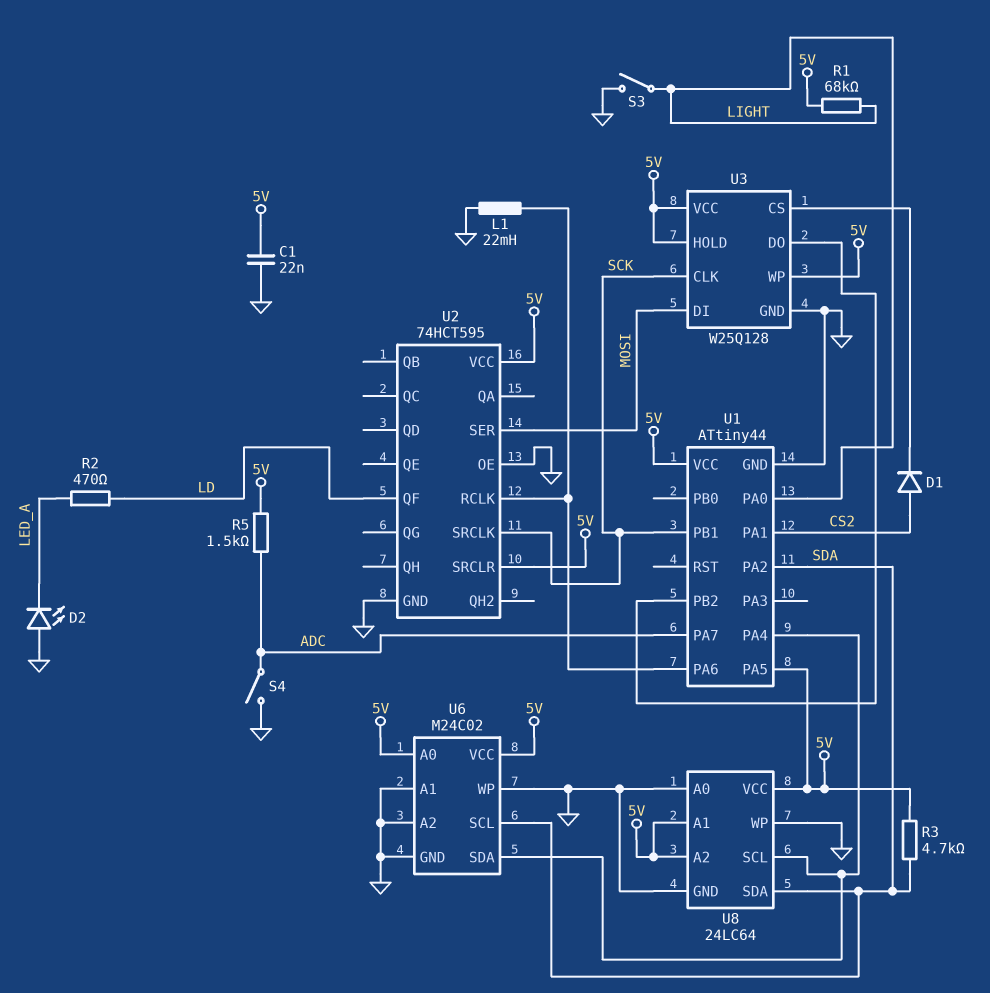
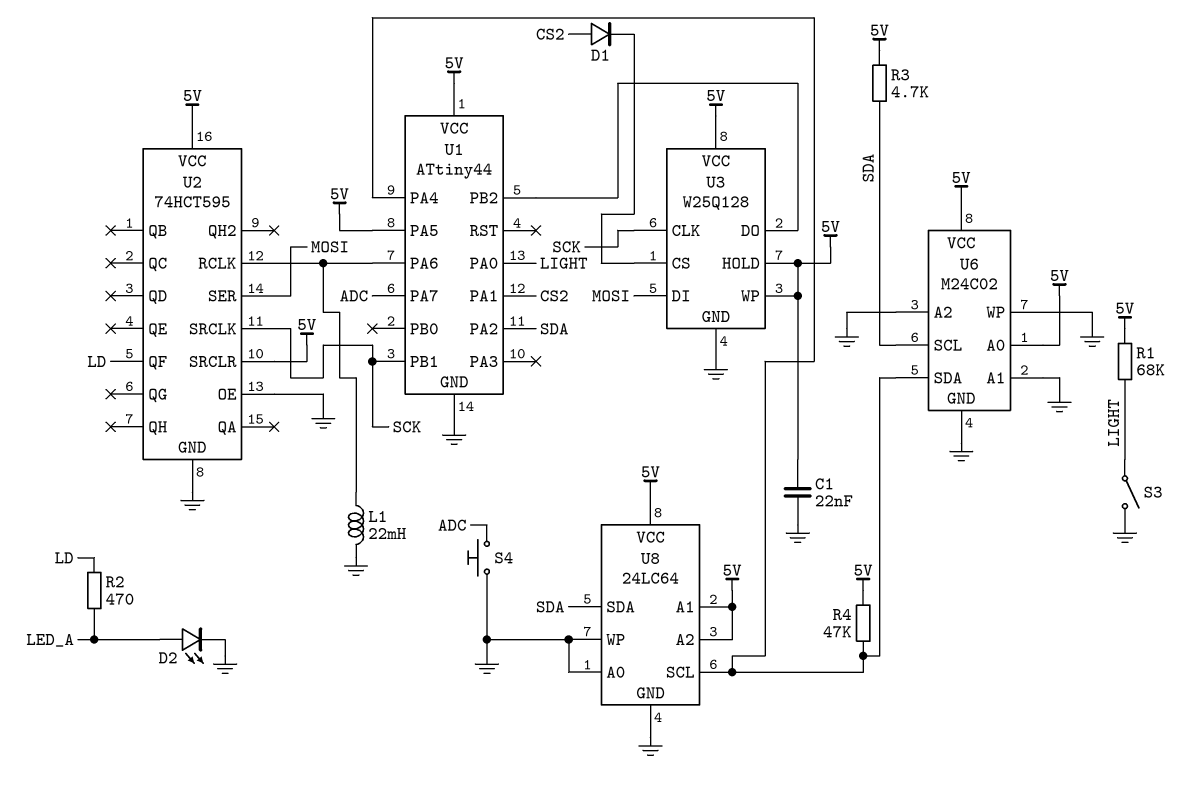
D2: LED (A GND, K LED_A) -> LED (A LED_A, K GND)
R4: none -> 47k (5V, U1/PA4)
R5: 1.5k (5V, ADC) -> none
S4: switch (ADC, GND) -> button (ADC, GND)

